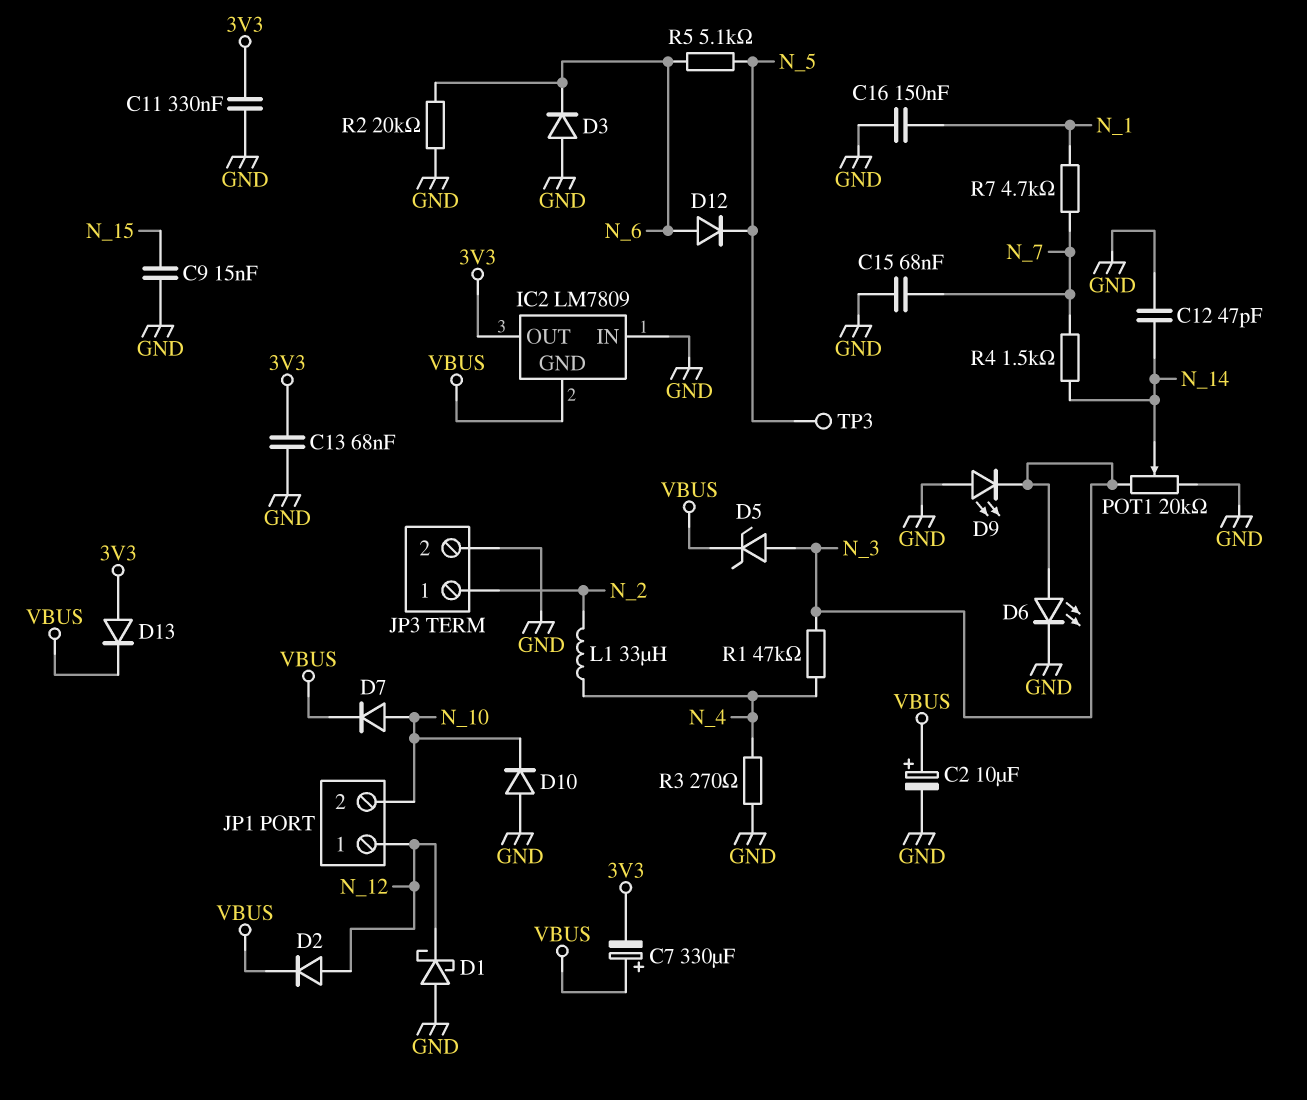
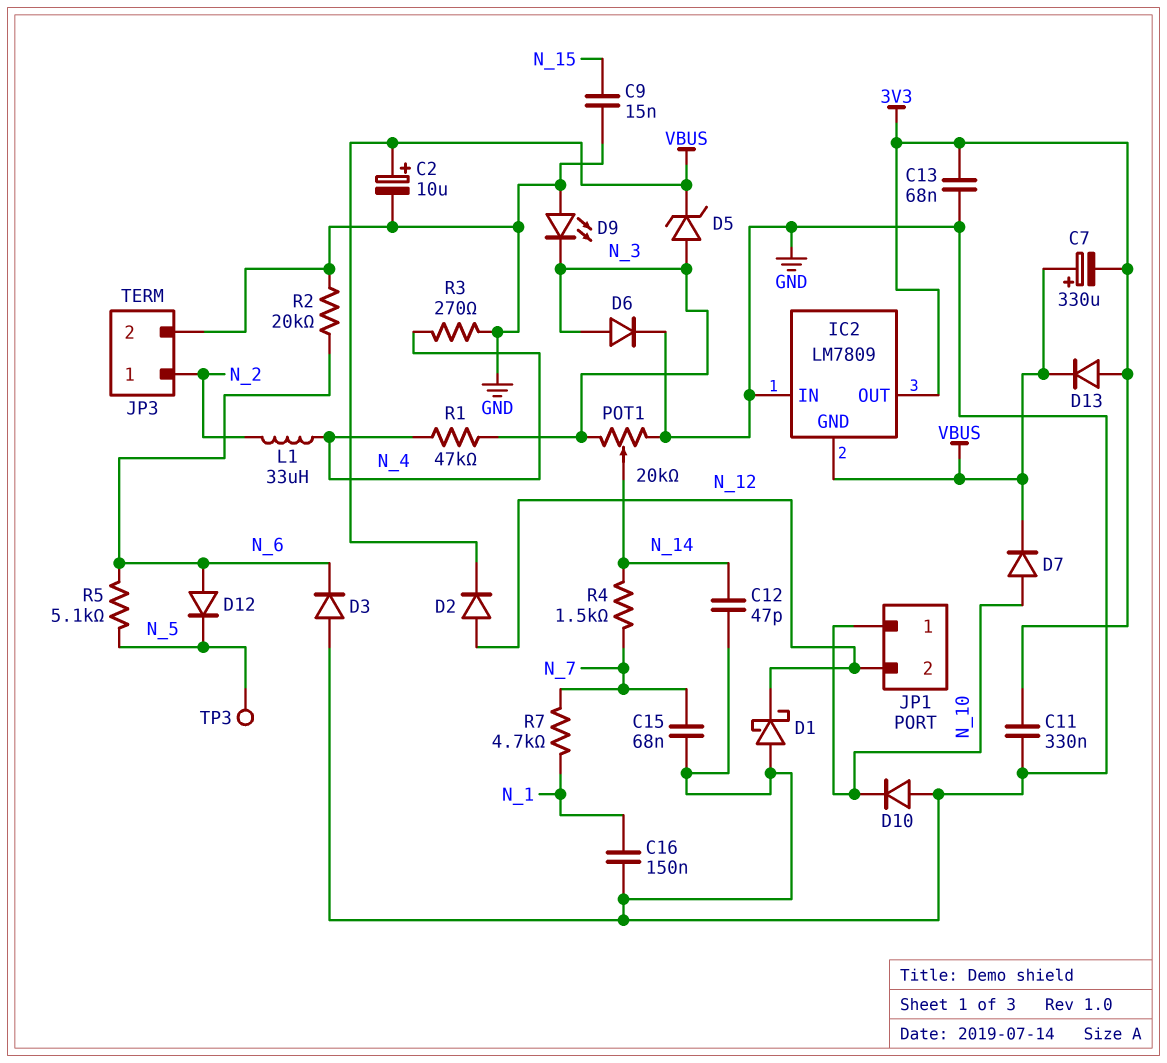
D6: LED (A N_3, K GND) -> diode (A N_3, K GND)
JP1 pin 1: N_12 -> N_10
JP1 pin 2: N_10 -> N_12

